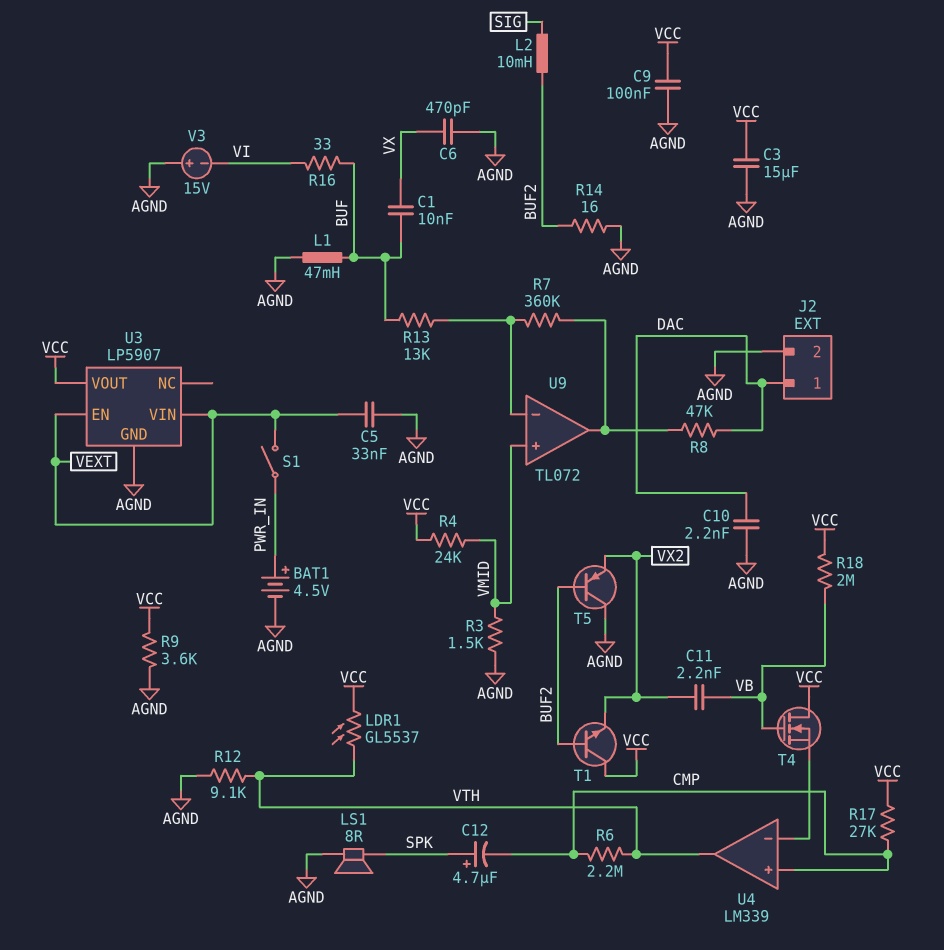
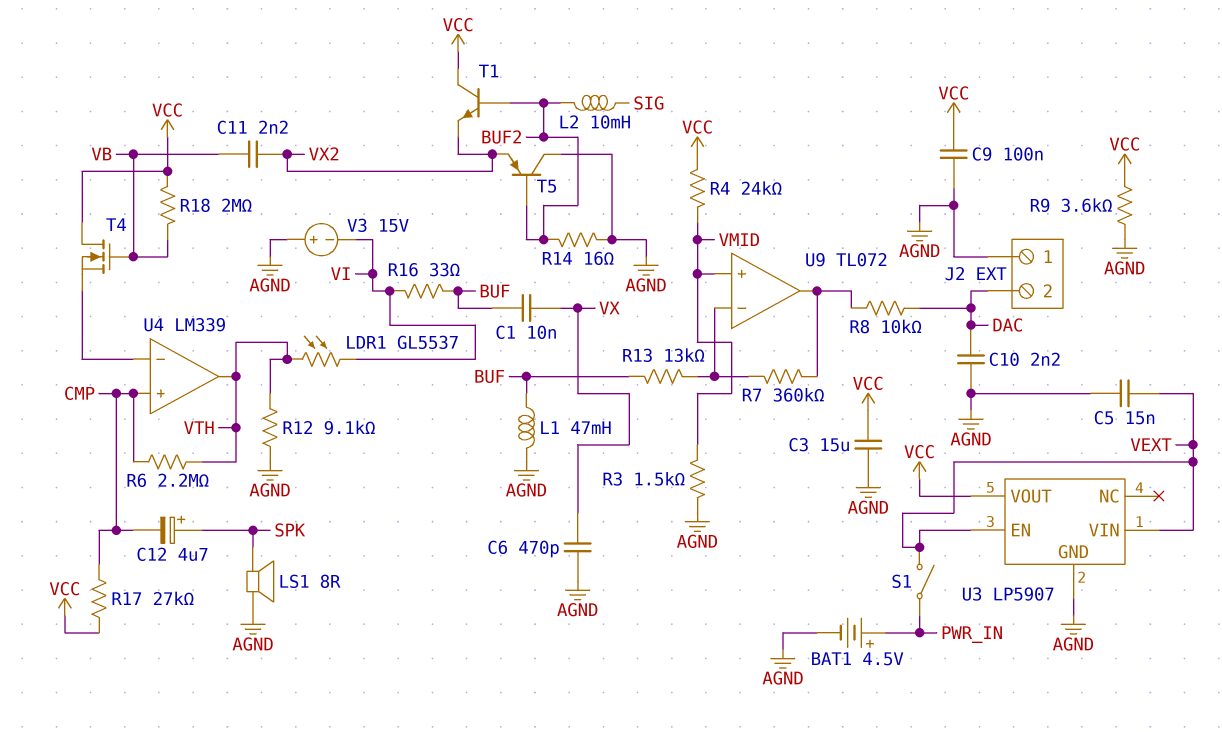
C5: 33nF (AGND, VEXT) -> 15nF (AGND, VEXT)
J2 pin 1: DAC -> AGND
J2 pin 2: AGND -> DAC
LDR1: GL5537 (VCC, VTH) -> GL5537 (VI, VTH)
R8: 47k (DAC, U9/out) -> 10k (DAC, U9/out)

